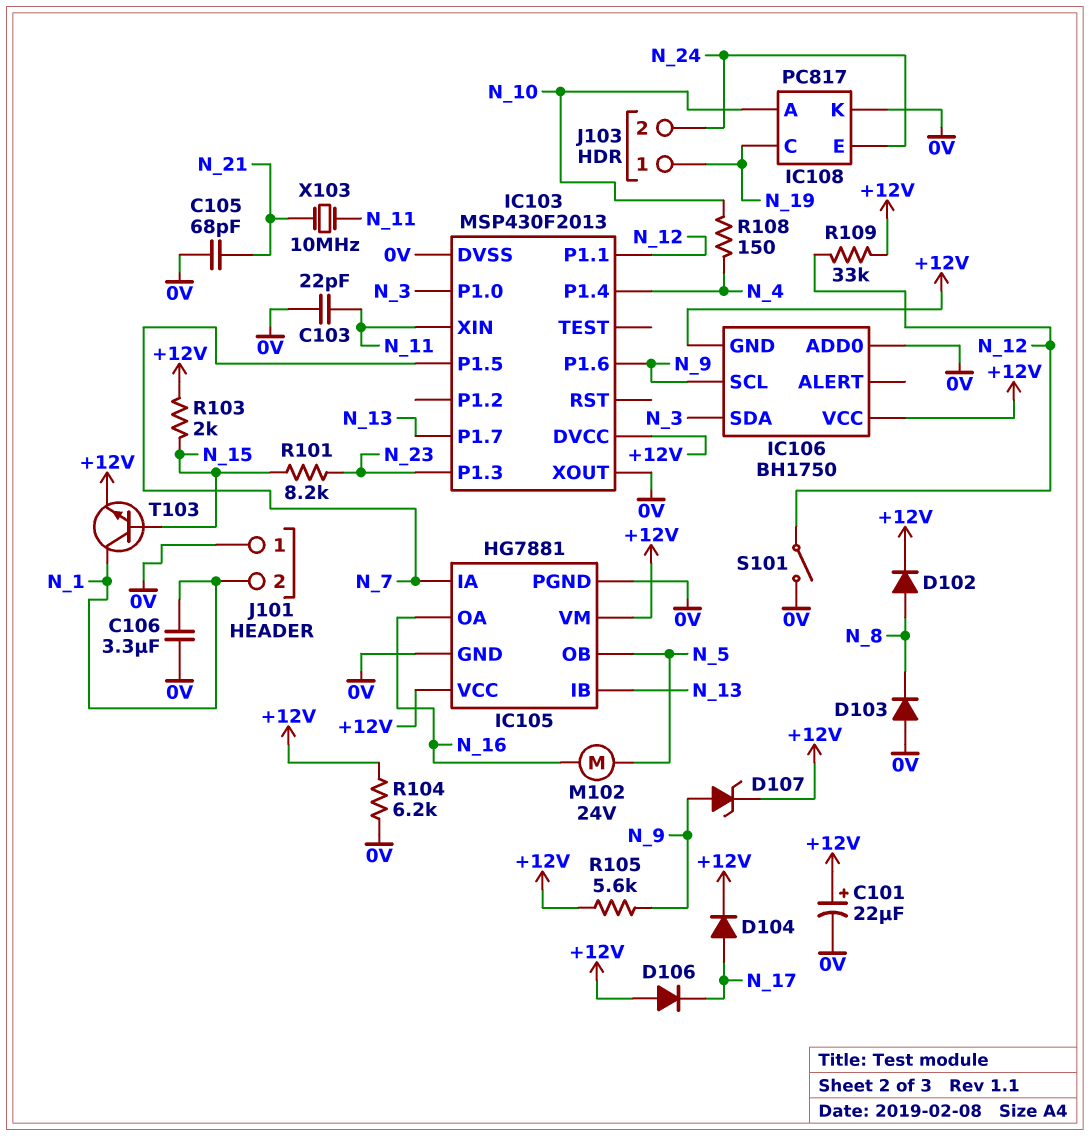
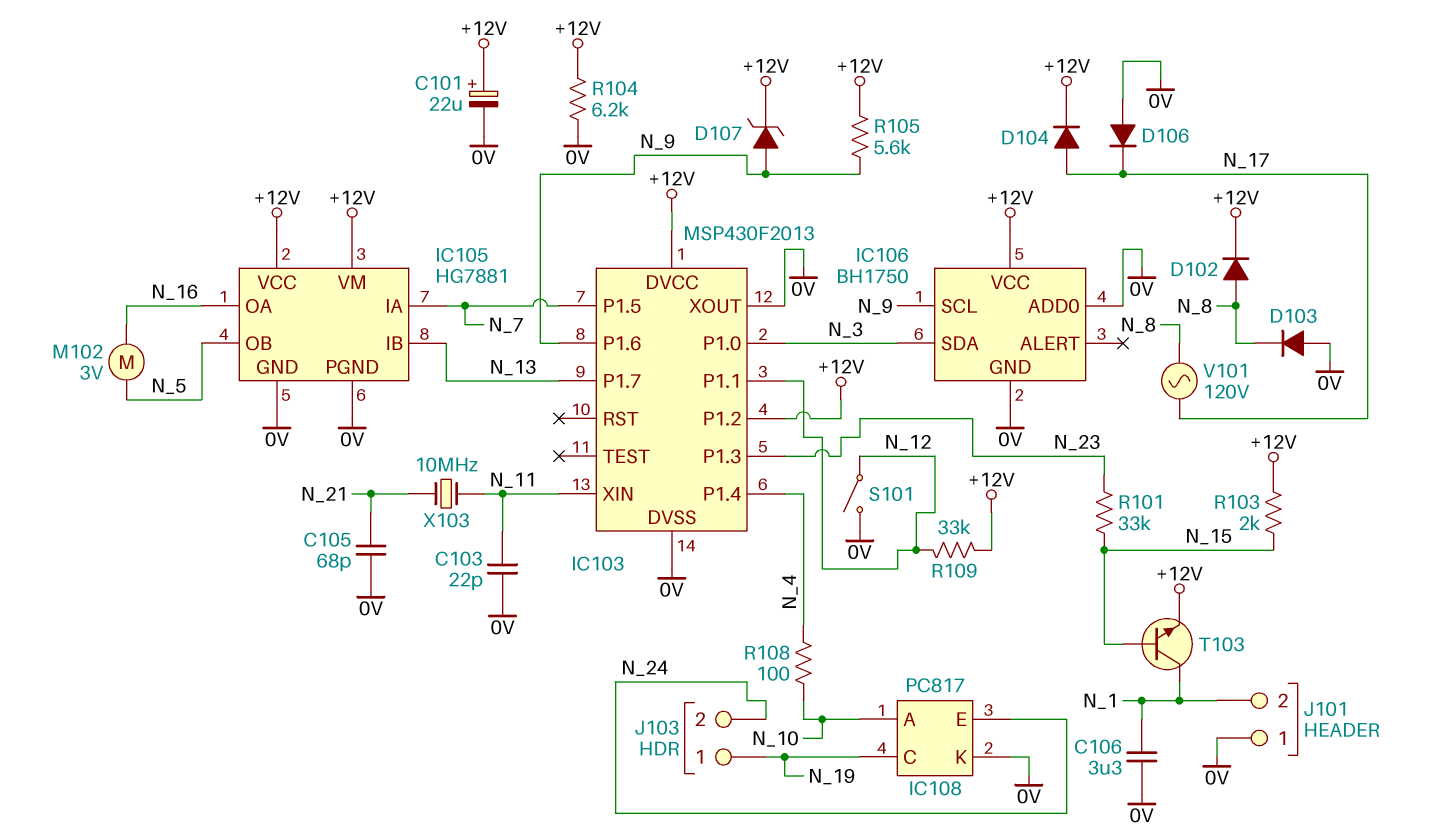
D106: diode (A +12V, K N_17) -> diode (A 0V, K N_17)
IC103 pin P1.2: none -> +12V
IC106 pin GND: +12V -> 0V
M102: motor 24V (N_5, N_16) -> motor 3V (N_5, N_16)
R101: 8.2k (N_15, N_23) -> 33k (N_15, N_23)
R108: 150 (N_4, N_10) -> 100 (N_4, N_10)
V101: none -> AC 120V (N_8, N_17)

